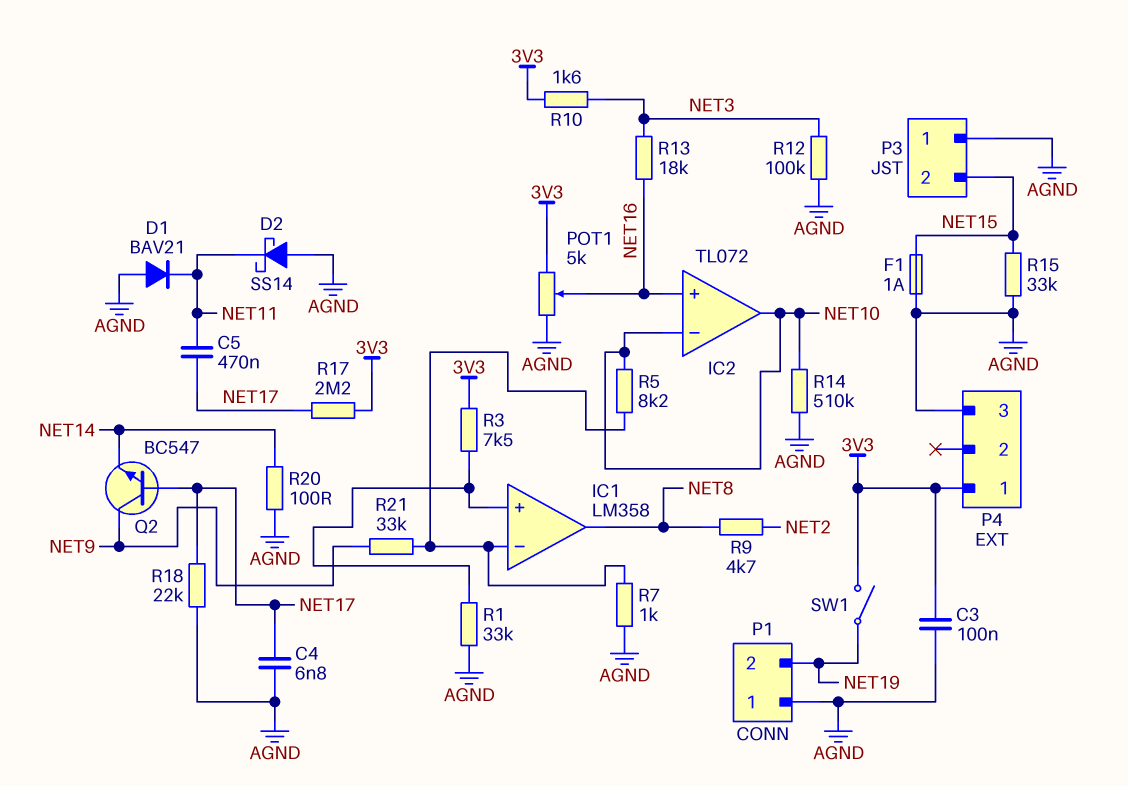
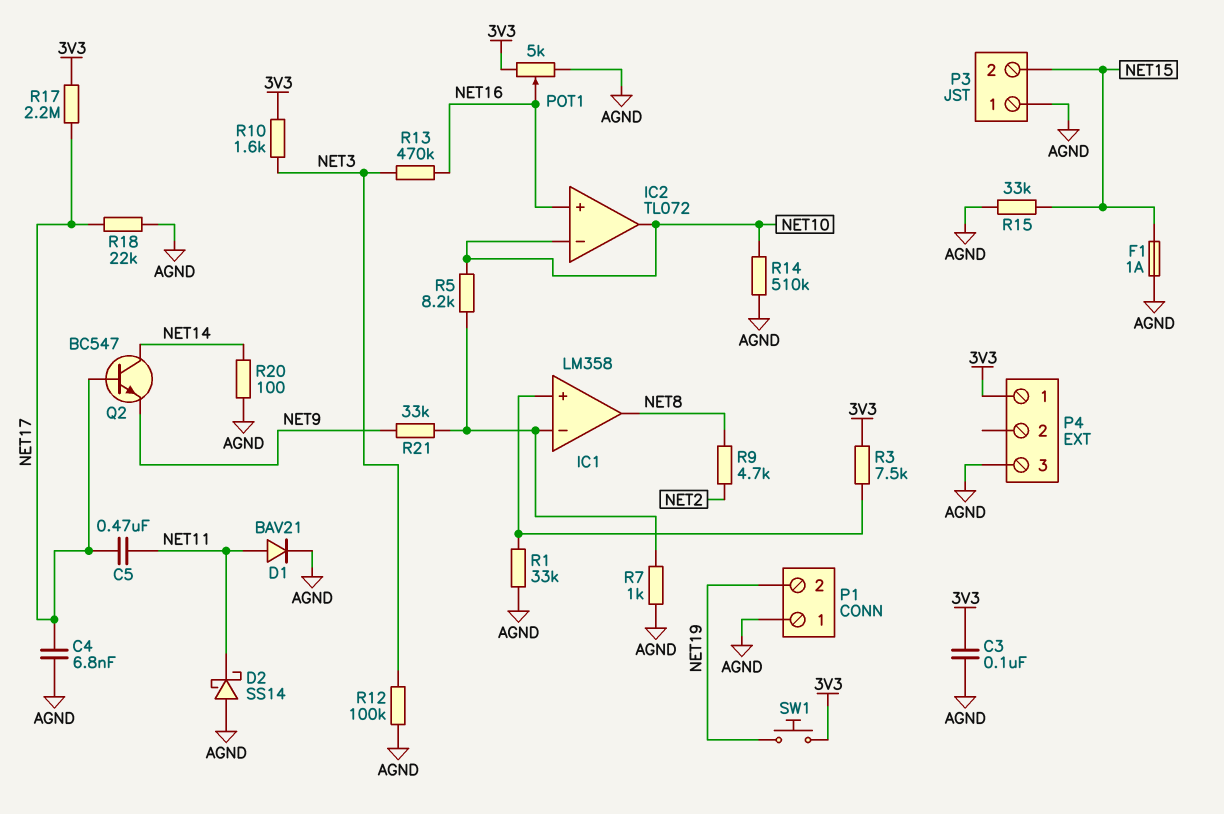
D1: diode BAV21 (A AGND, K NET11) -> diode BAV21 (A NET11, K AGND)
Q2: NPN BC547 (B NET17, C NET9, E NET14) -> NPN BC547 (B NET17, C NET14, E NET9)
R13: 18k (NET3, NET16) -> 470k (NET3, NET16)
SW1: switch (3V3, NET19) -> button (3V3, NET19)

